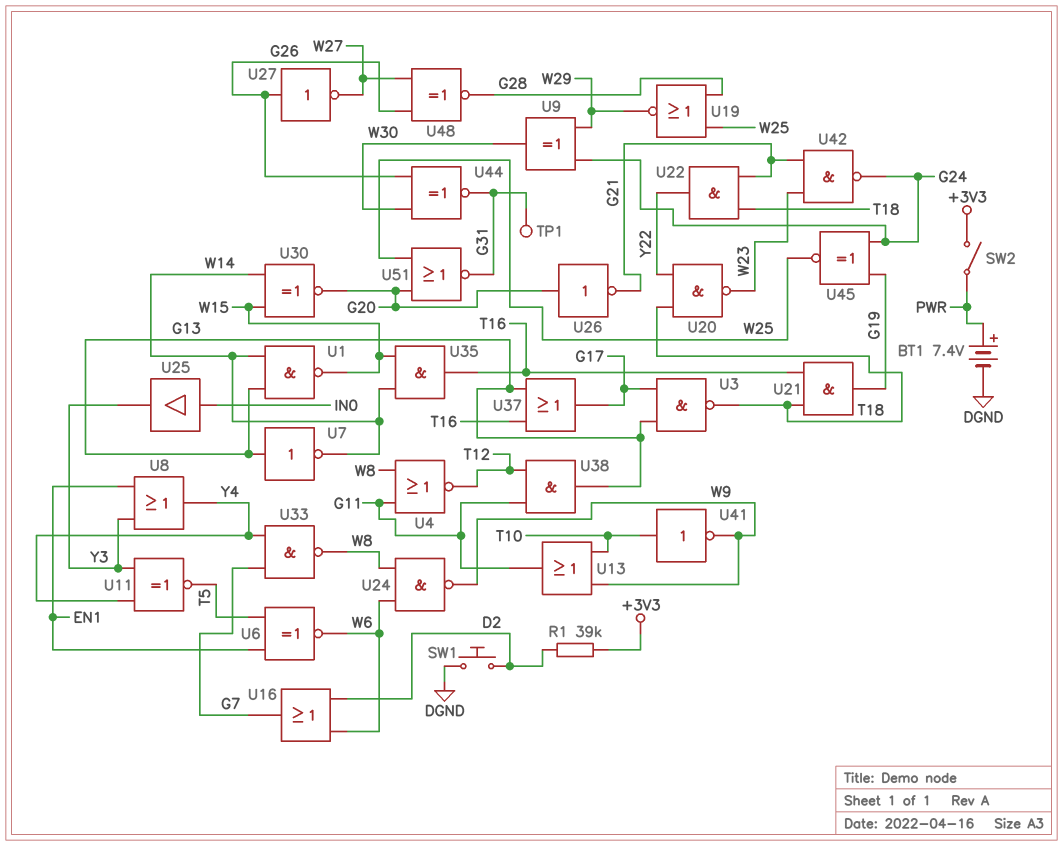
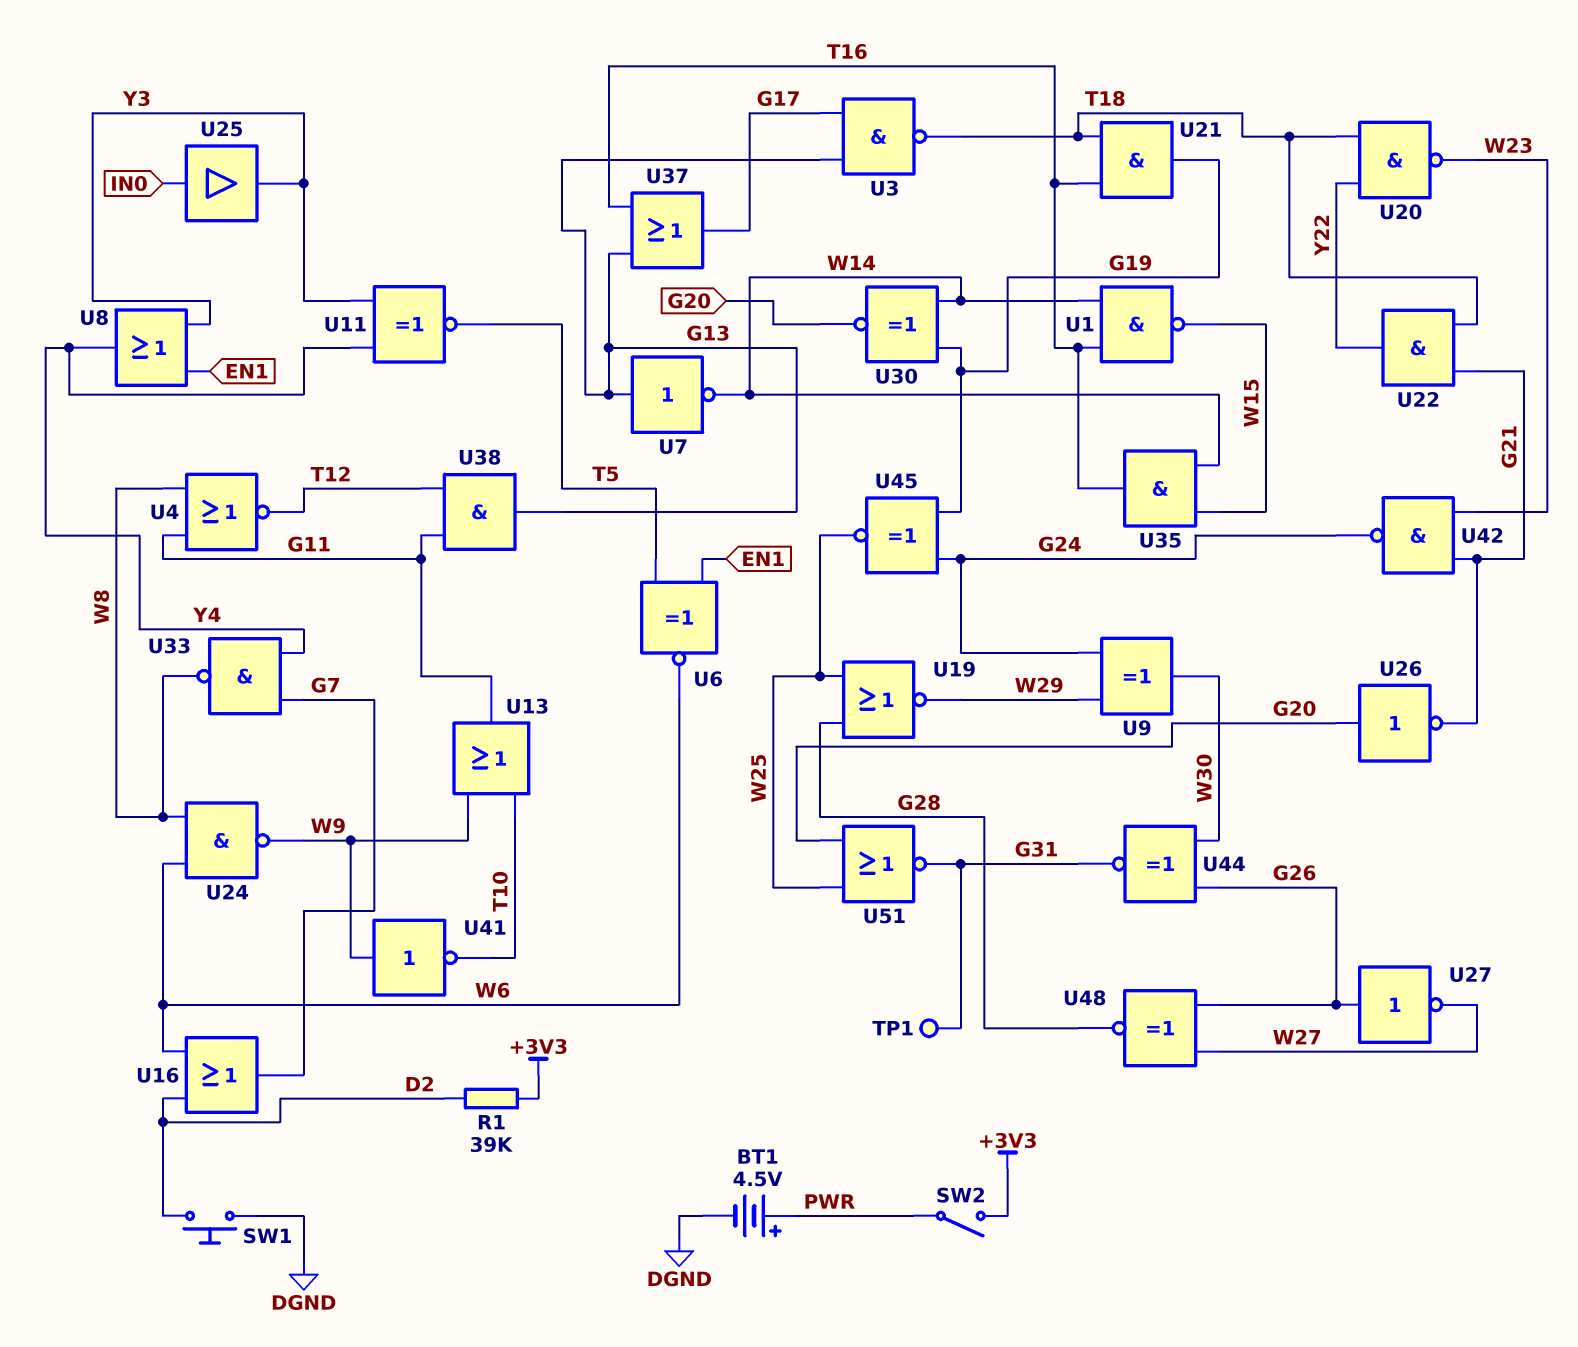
BT1: 7.4V (plus PWR, minus DGND) -> 4.5V (plus PWR, minus DGND)
U1: NAND (in G13, in W14, out W15) -> NAND (in T16, in W14, out W15)
U30: XNOR (in W14, in W15, out G20) -> XNOR (in G19, in W14, out G20)
U41: NOT (in T10, out W9) -> NOT (in W9, out T10)

